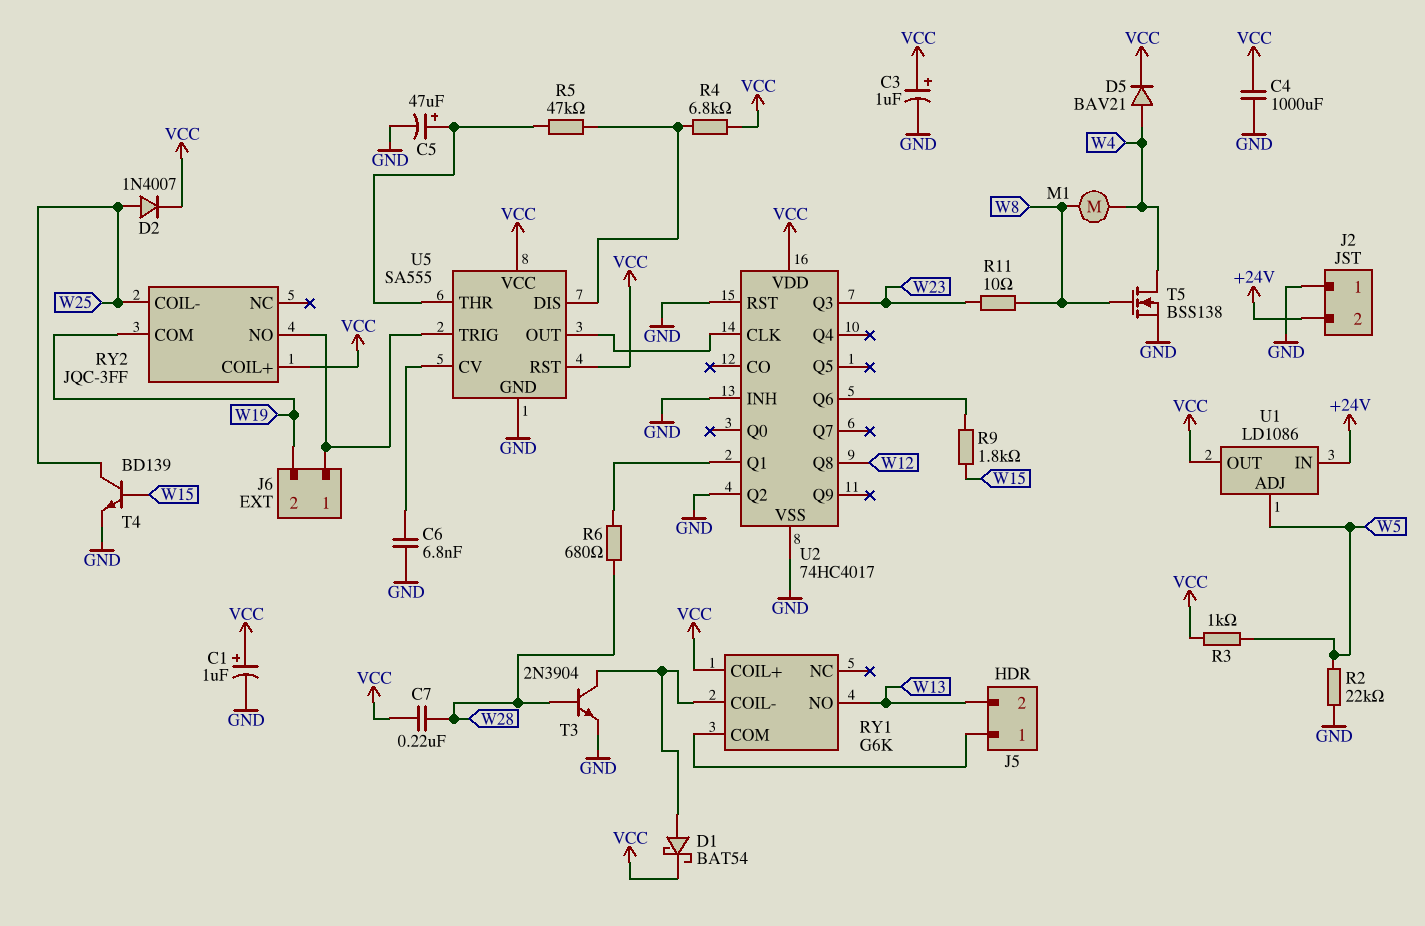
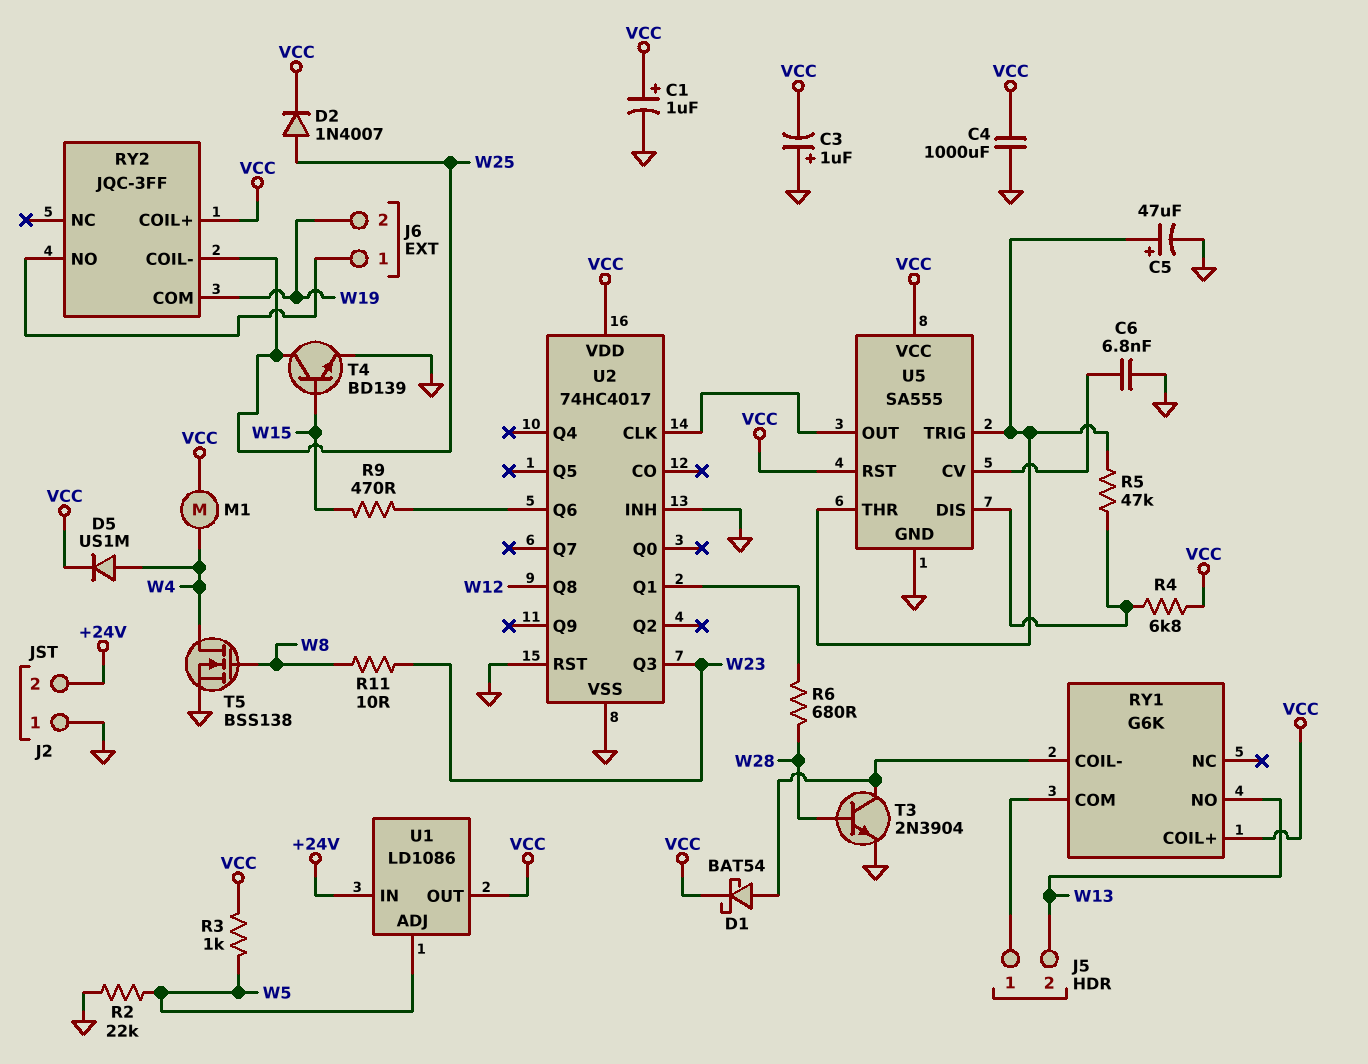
C3: 1uF (plus VCC, minus GND) -> 1uF (plus GND, minus VCC)
C7: 220nF (VCC, W28) -> none
D5: diode BAV21 (A W4, K VCC) -> diode US1M (A W4, K VCC)
M1: motor (W4, W8) -> motor (VCC, W4)
R9: 1.8k (U2/Q6, W15) -> 470 (U2/Q6, W15)
U2 pin Q2: GND -> none
U5 pin TRIG: J6/1 -> U5/THR

